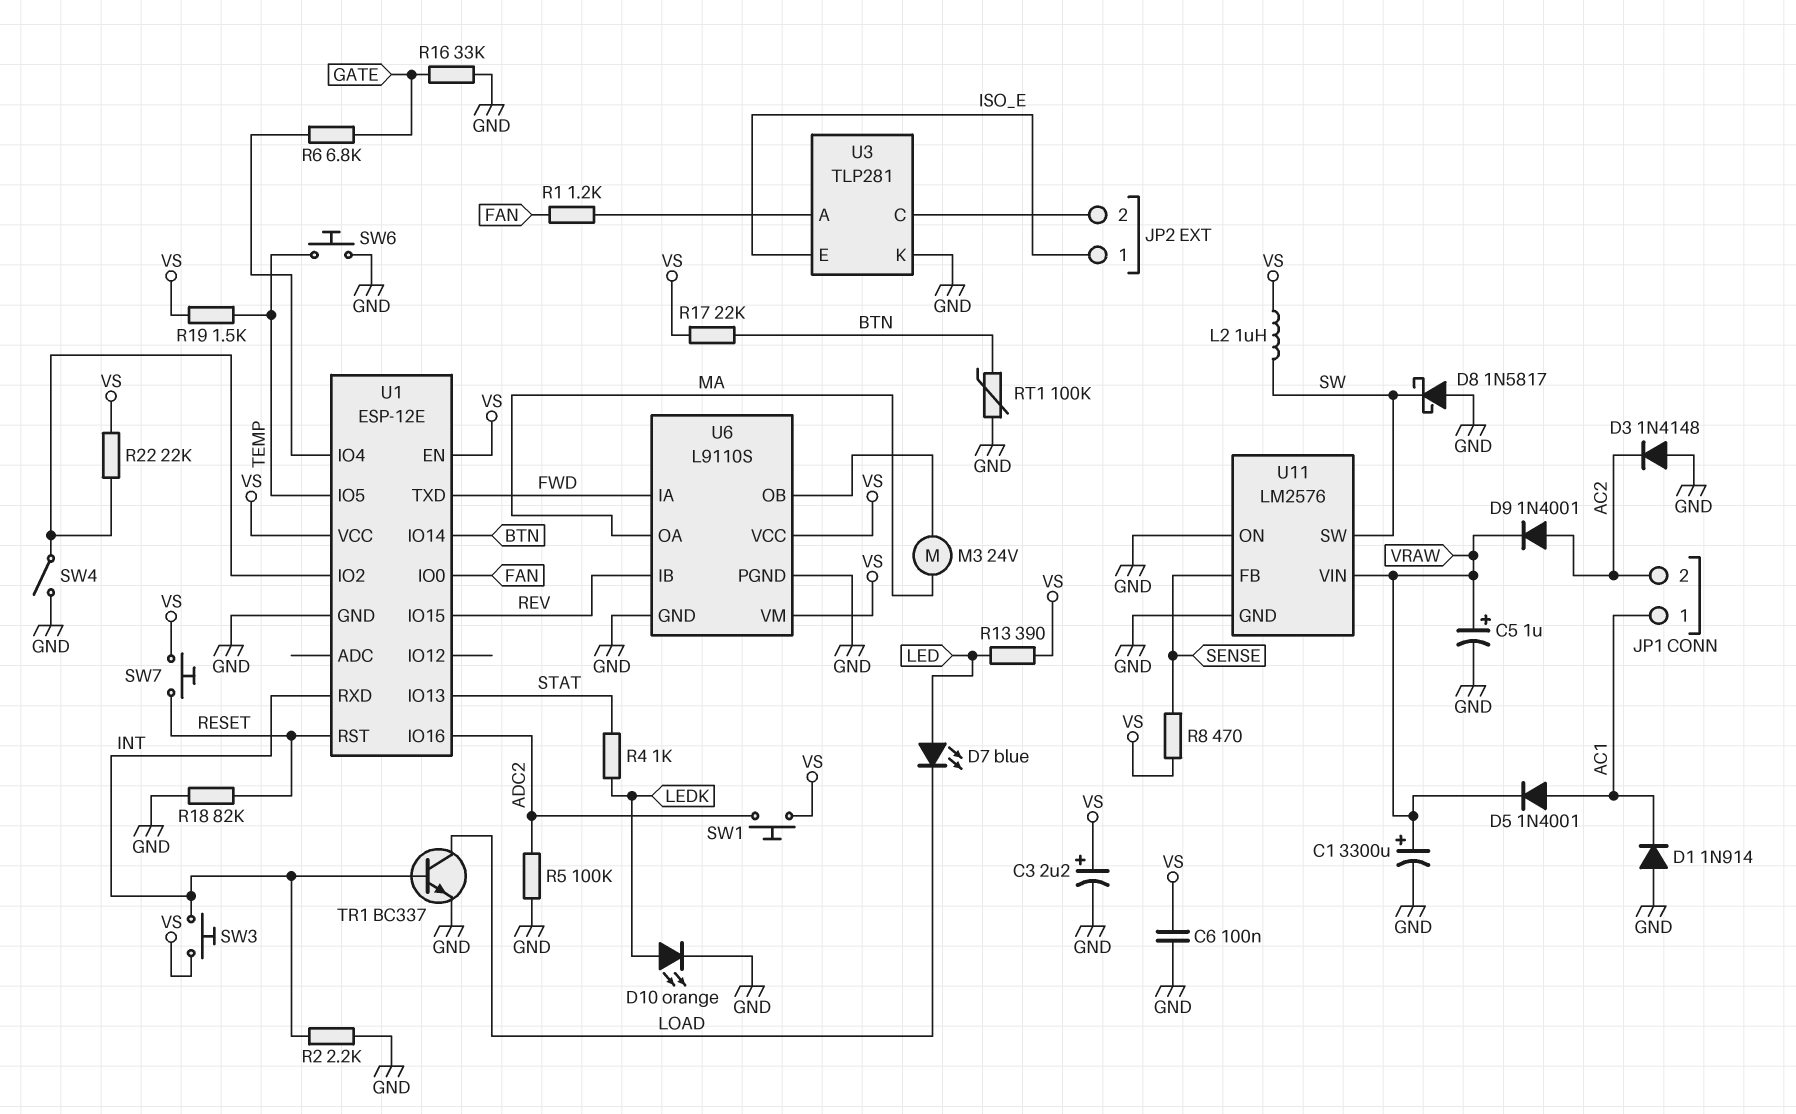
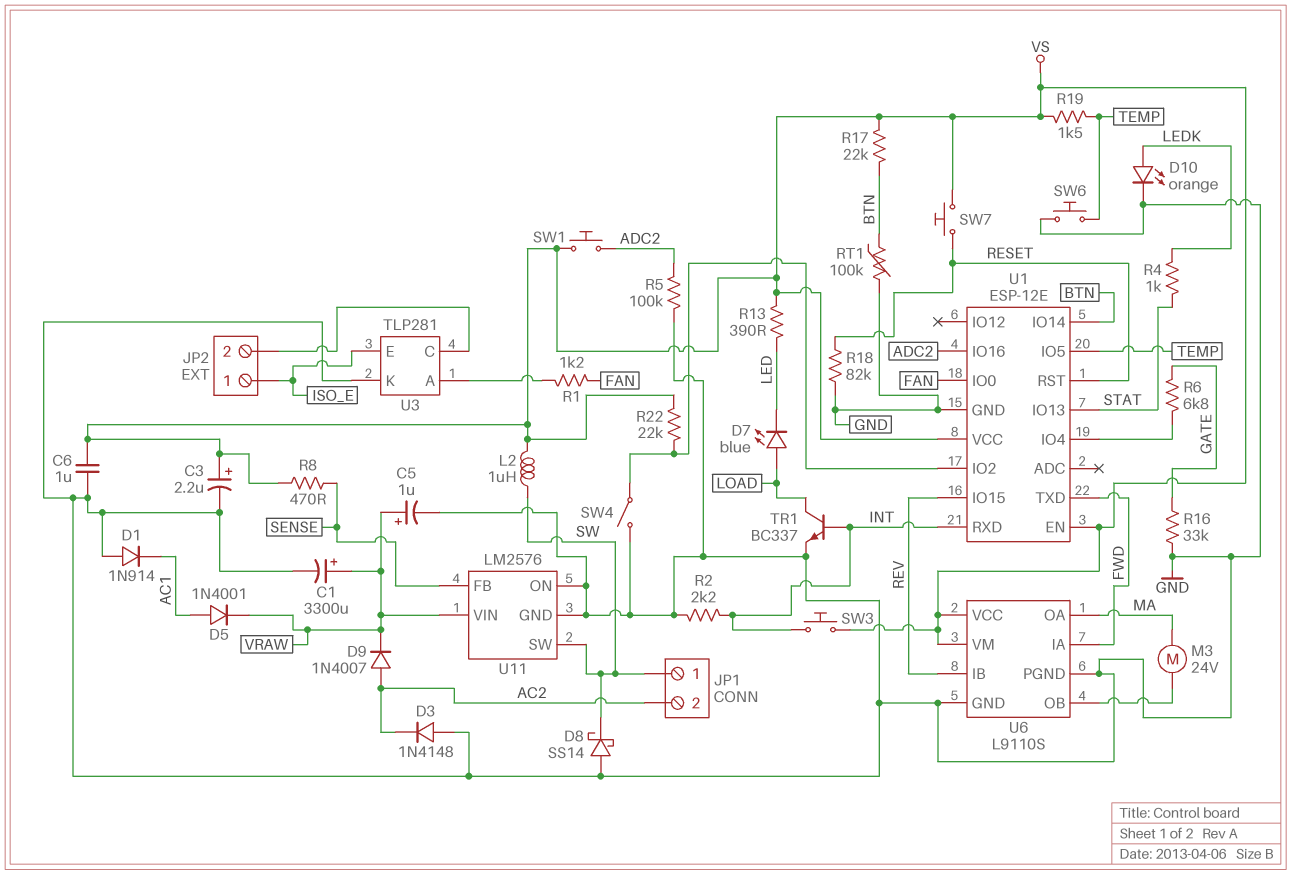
C6: 100nF (GND, VS) -> 1uF (GND, VS)
D7: LED blue (A LED, K LOAD) -> LED blue (A LOAD, K LED)
D8: schottky 1N5817 (A GND, K SW) -> schottky SS14 (A GND, K SW)
D9: diode 1N4001 (A AC2, K VRAW) -> diode 1N4007 (A AC2, K VRAW)
JP1 pin 1: AC1 -> SW

